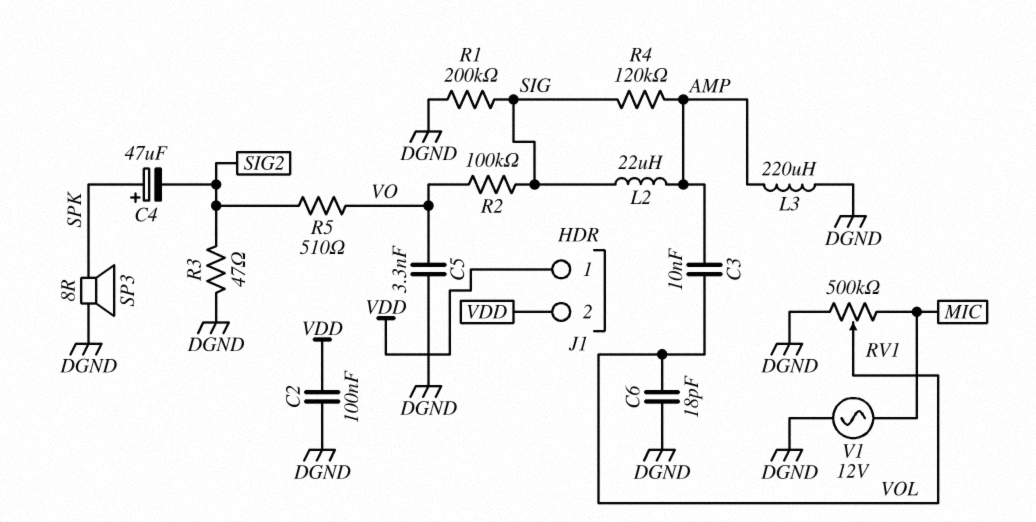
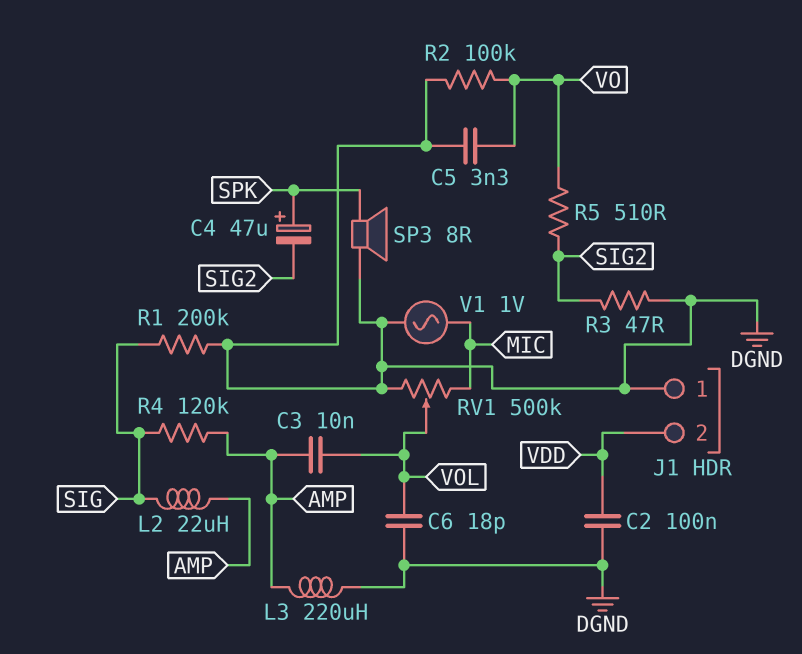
J1 pin 1: VDD -> DGND
R2: 100k (SIG, VO) -> 100k (DGND, VO)
V1: AC 12V (DGND, MIC) -> AC 1V (DGND, MIC)

